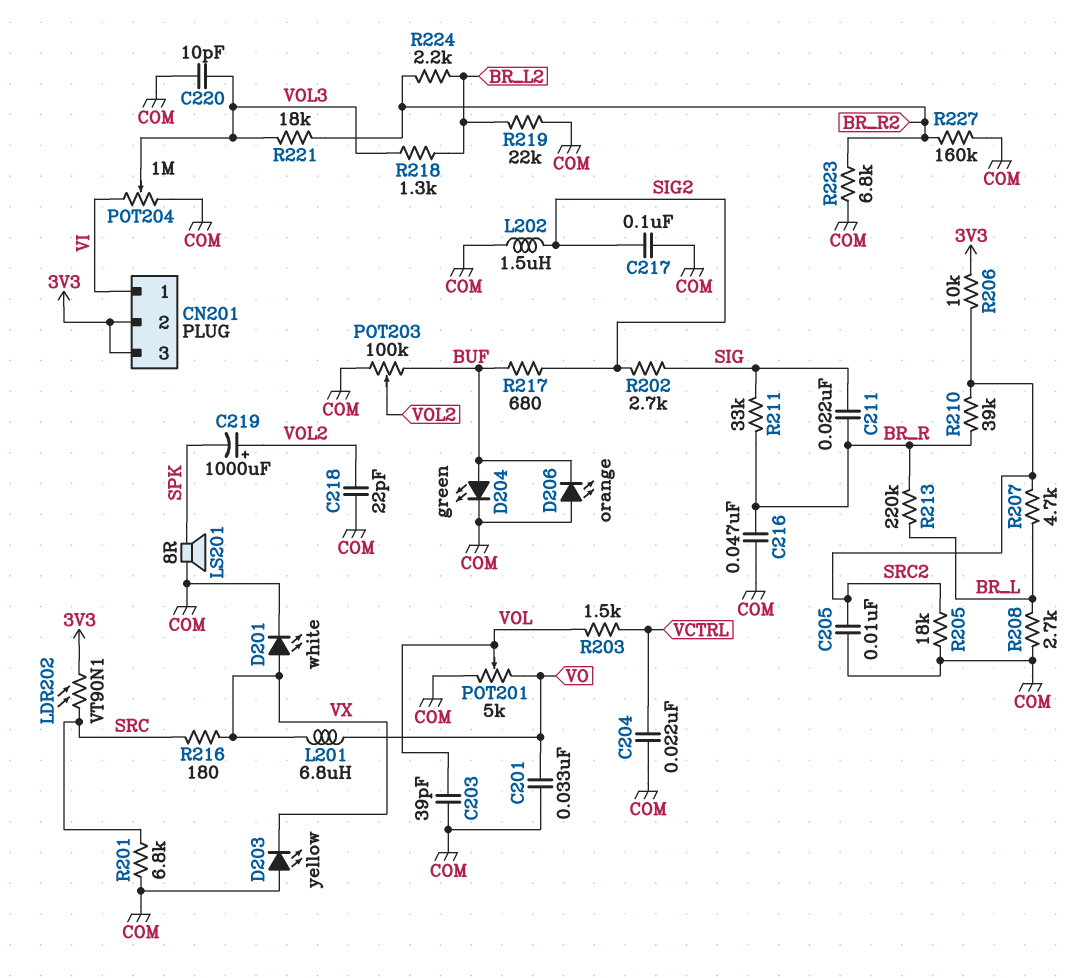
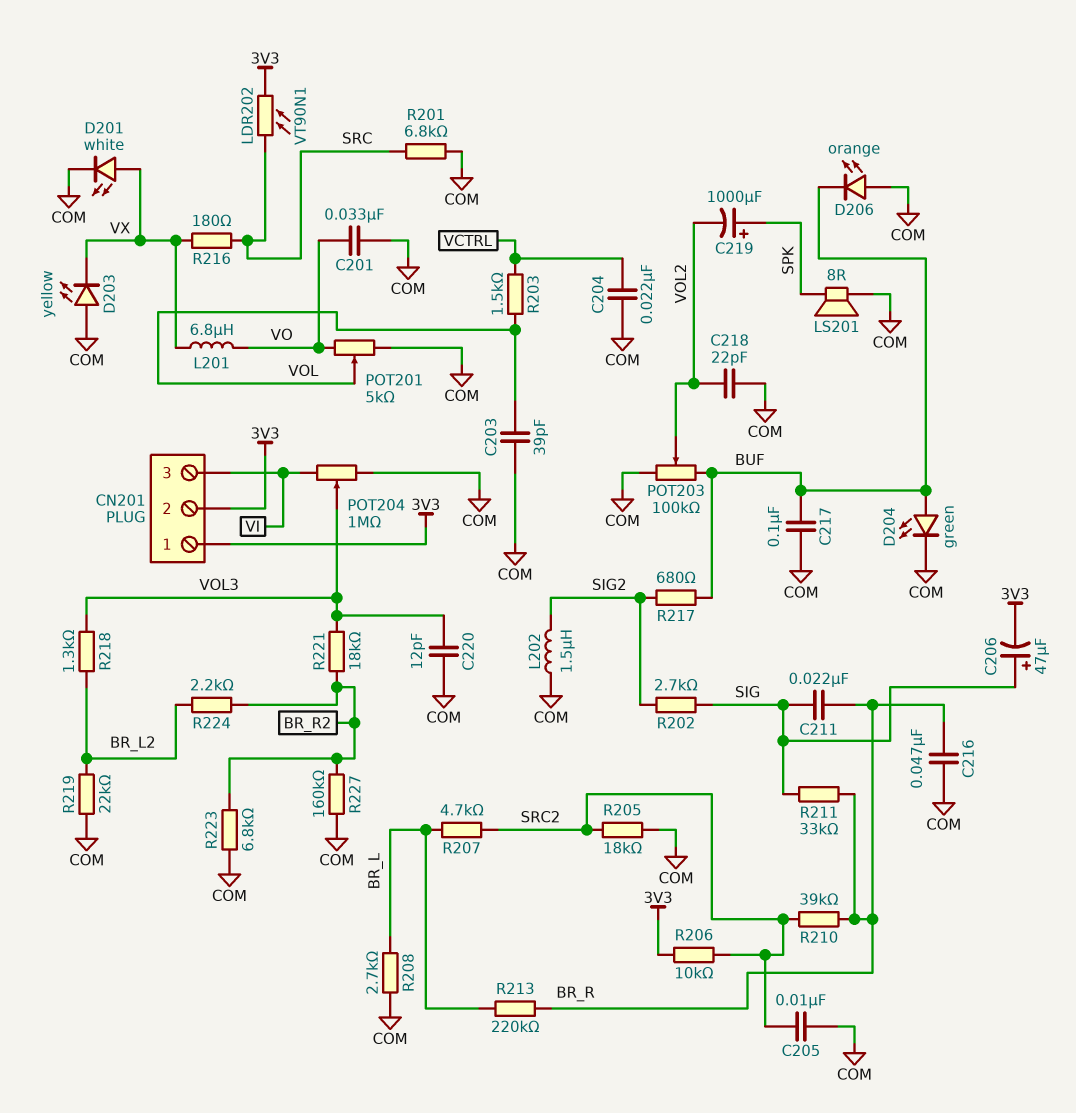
C206: none -> 47uF (plus SIG, minus 3V3)
C217: 100nF (COM, SIG2) -> 100nF (BUF, COM)
C219: 1000uF (plus VOL2, minus SPK) -> 1000uF (plus SPK, minus VOL2)
C220: 10pF (COM, VOL3) -> 12pF (COM, VOL3)
CN201 pin 1: VI -> 3V3
CN201 pin 3: 3V3 -> VI

